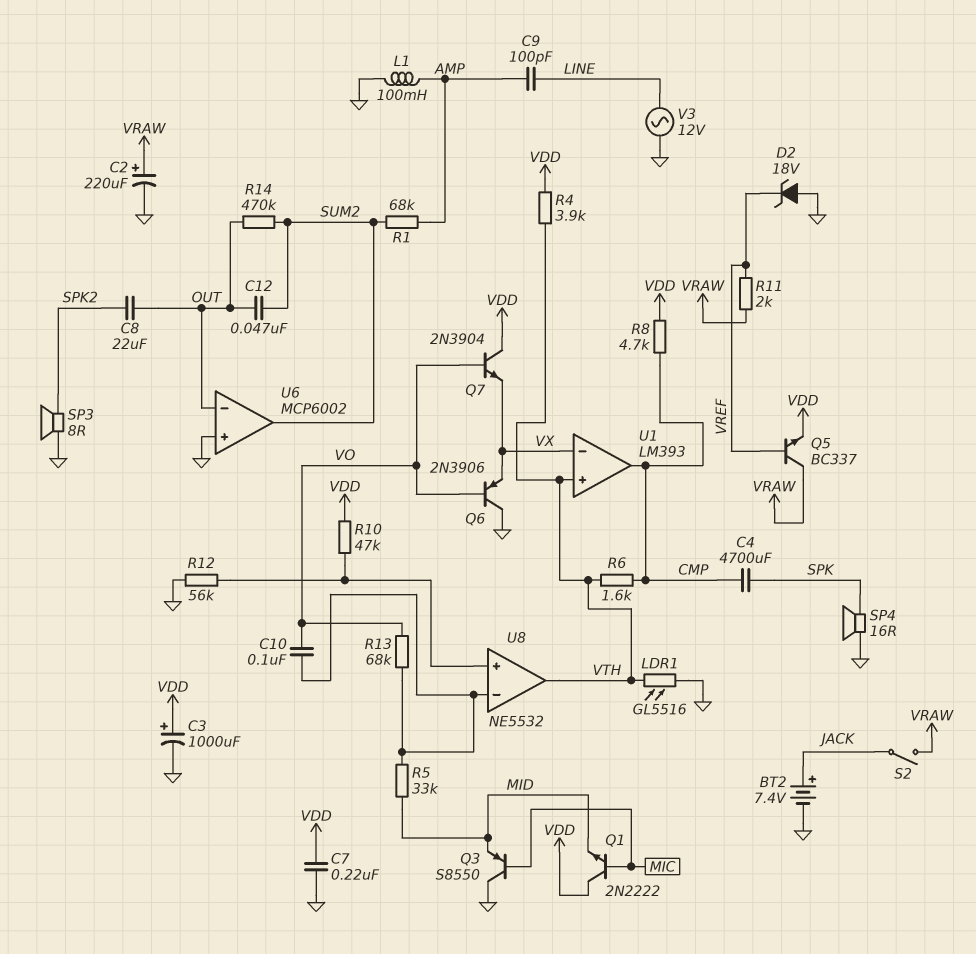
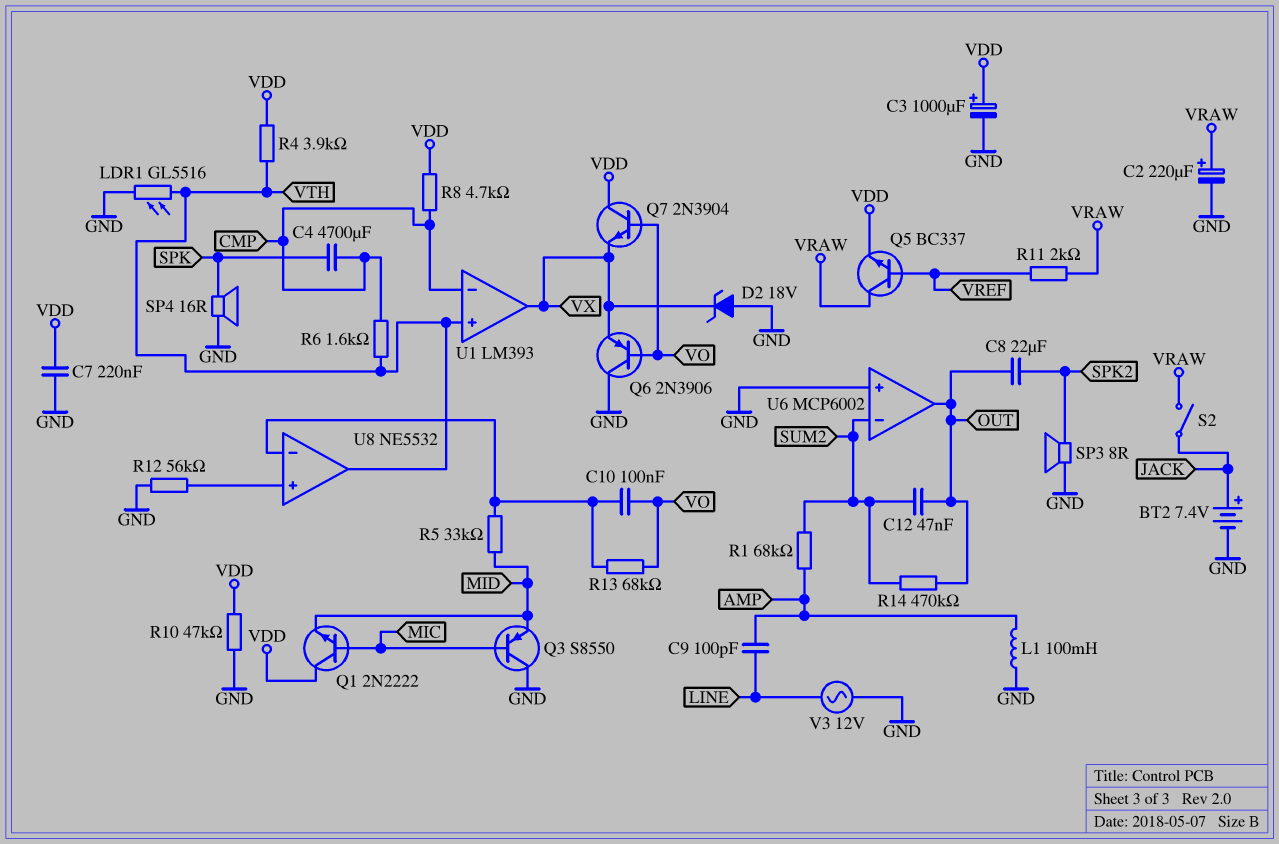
D2: zener 18V (A GND, K VREF) -> zener 18V (A GND, K VX)
R10: 47k (U8/in+, VDD) -> 47k (GND, VDD)
U1 pin in-: VX -> CMP
U1 pin out: CMP -> VX
U6 pin in-: OUT -> SUM2
U6 pin out: SUM2 -> OUT

